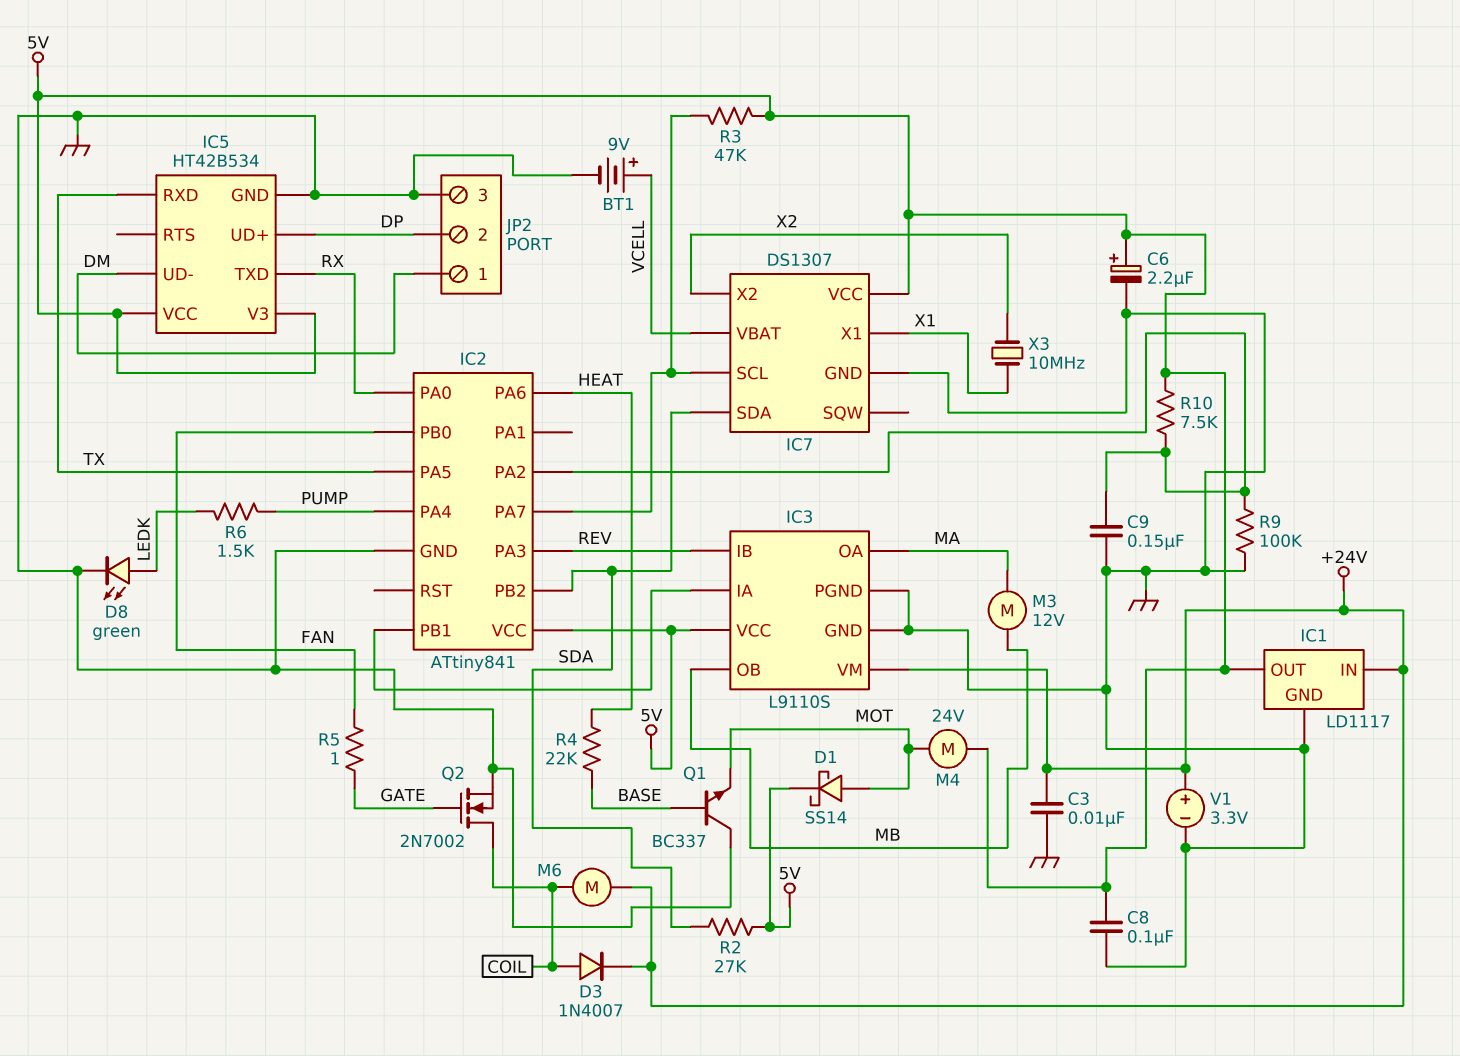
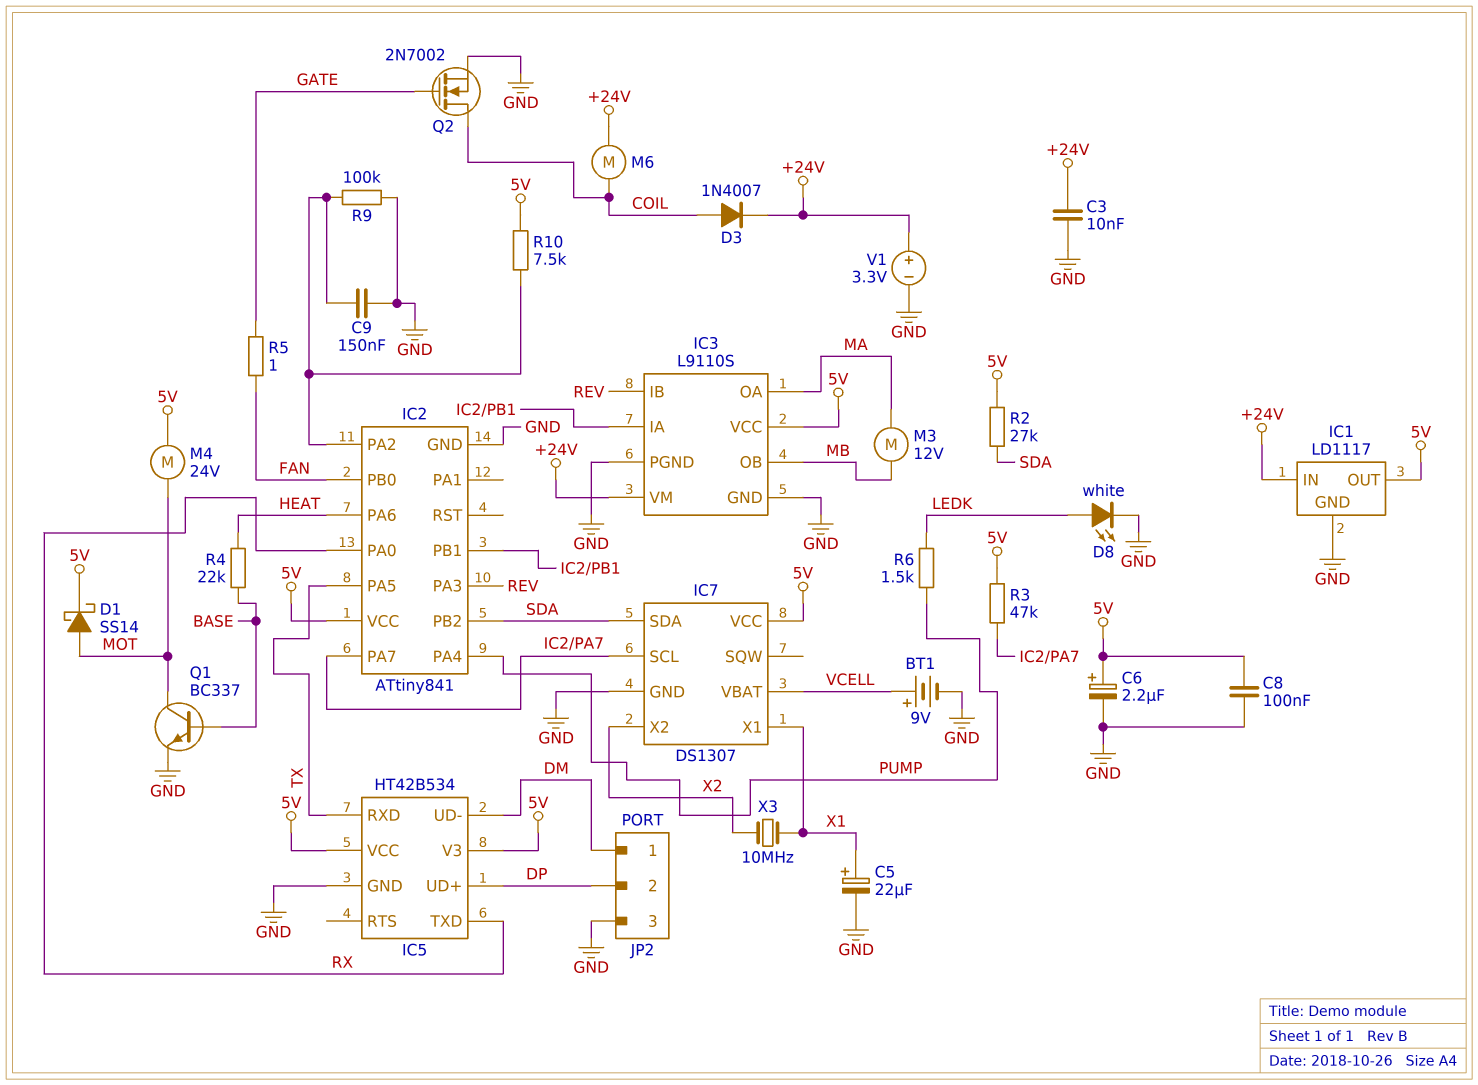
C5: none -> 22uF (plus X1, minus GND)
D8: LED green (A LEDK, K GND) -> LED white (A LEDK, K GND)
Q1: NPN BC337 (B BASE, C GND, E MOT) -> NPN BC337 (B BASE, C MOT, E GND)

